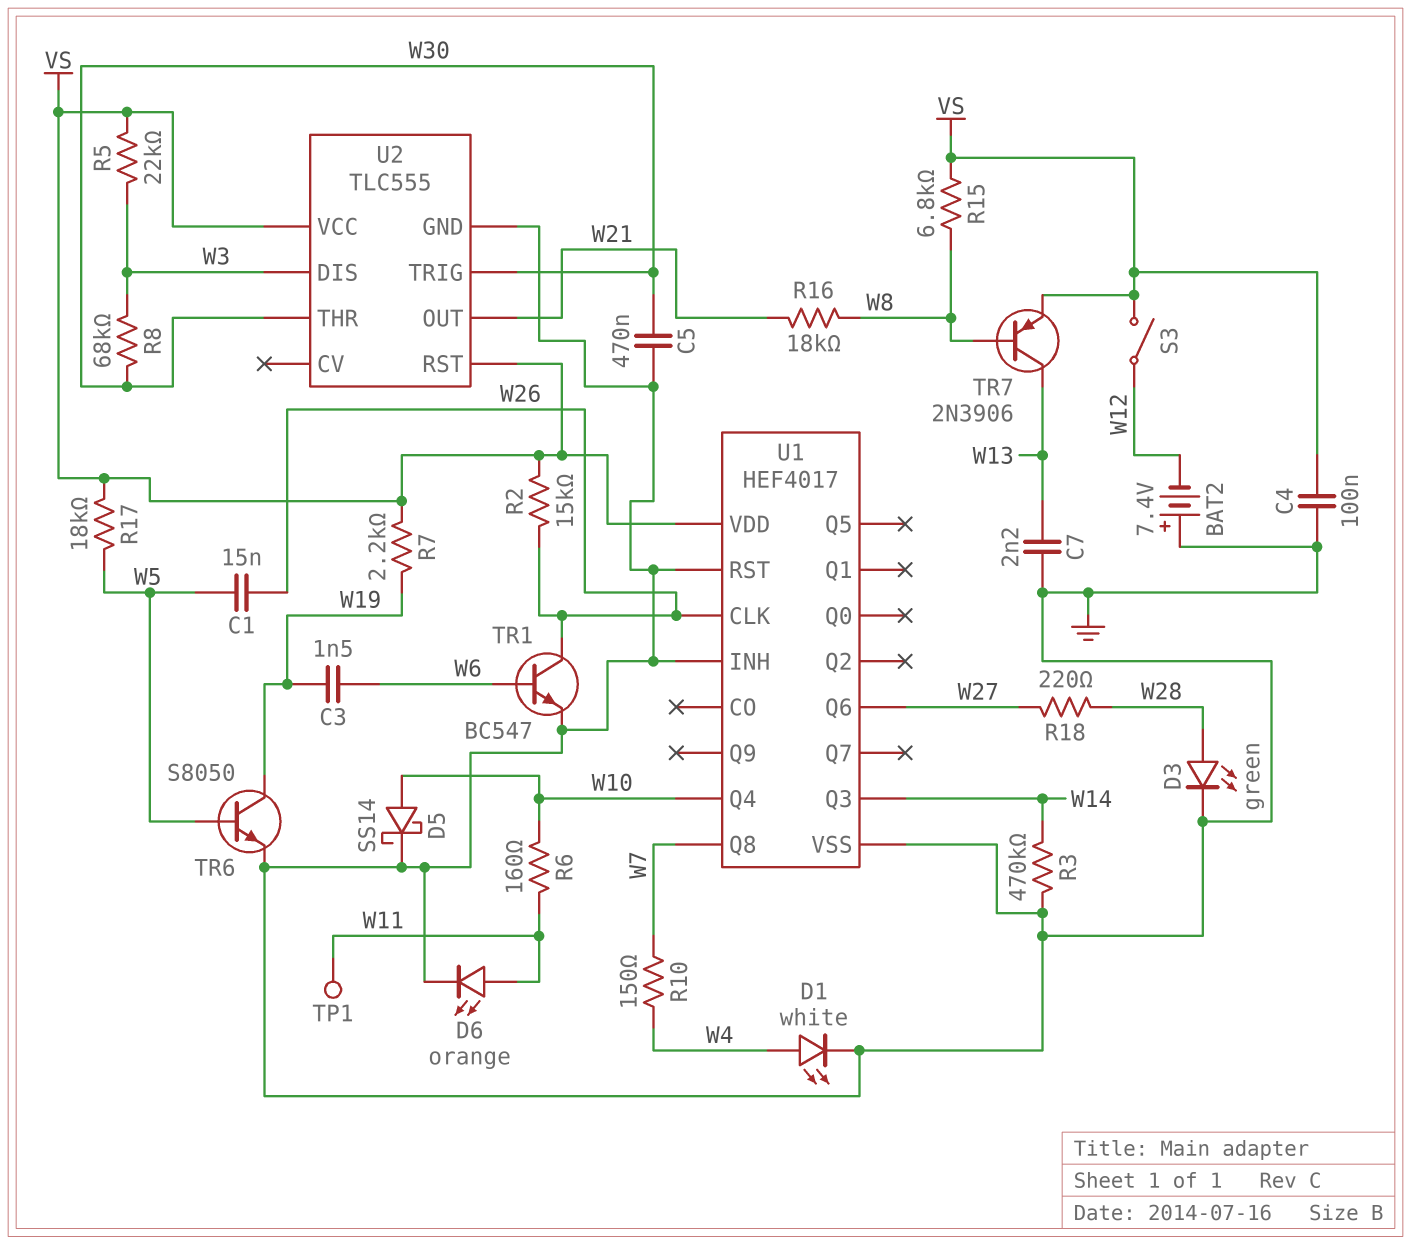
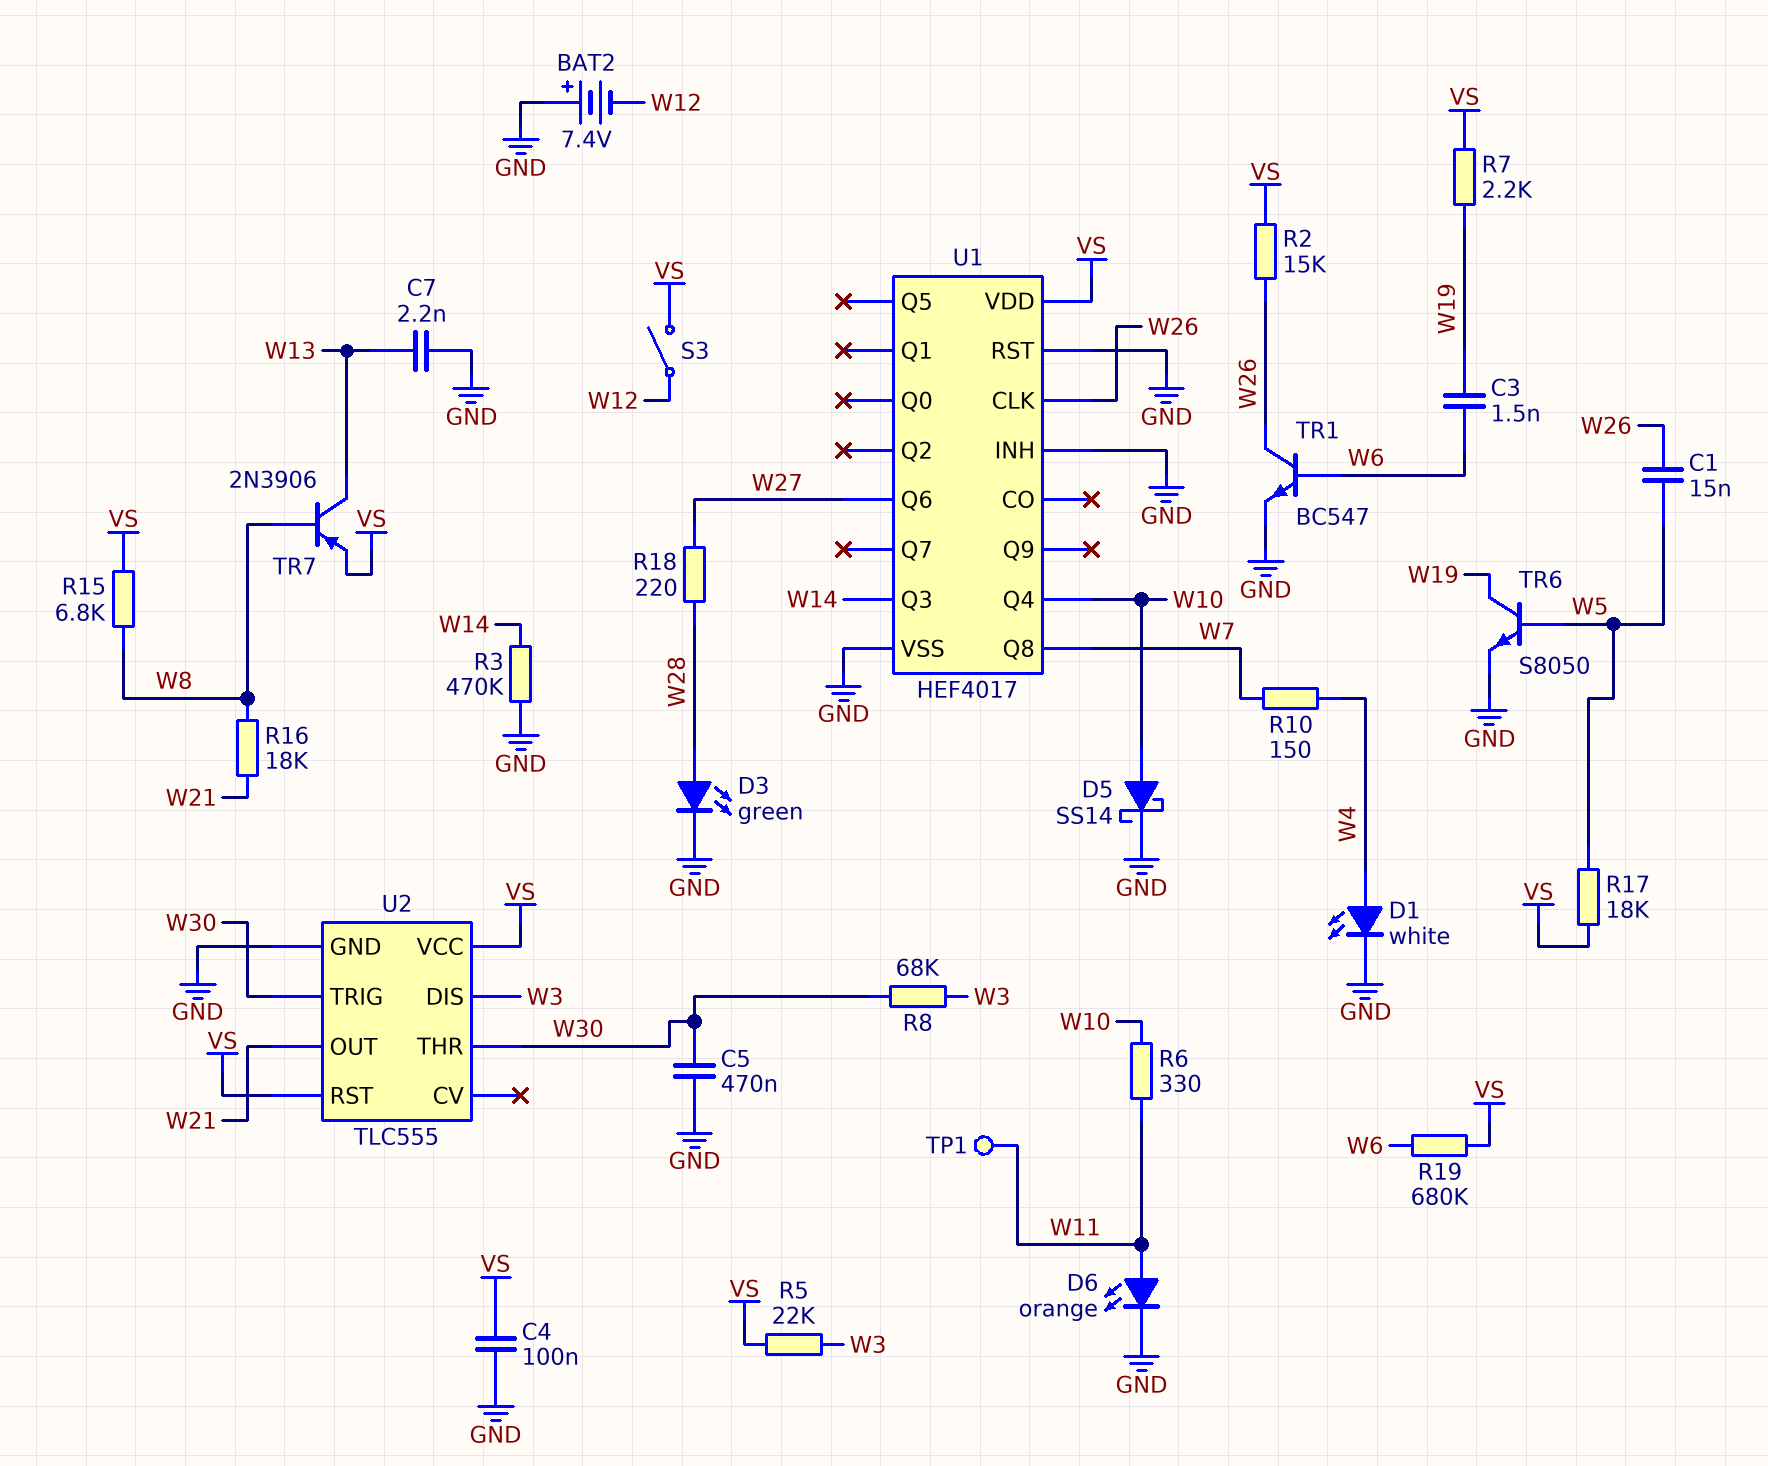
R6: 160 (W10, W11) -> 330 (W10, W11)
R19: none -> 680k (VS, W6)

